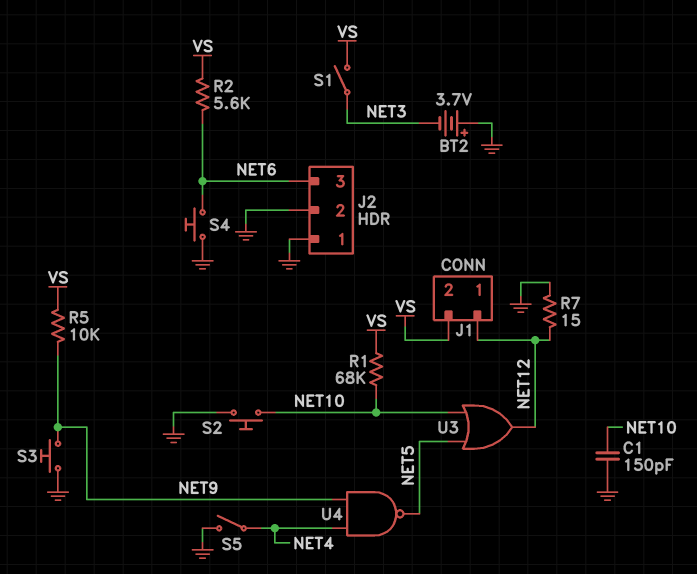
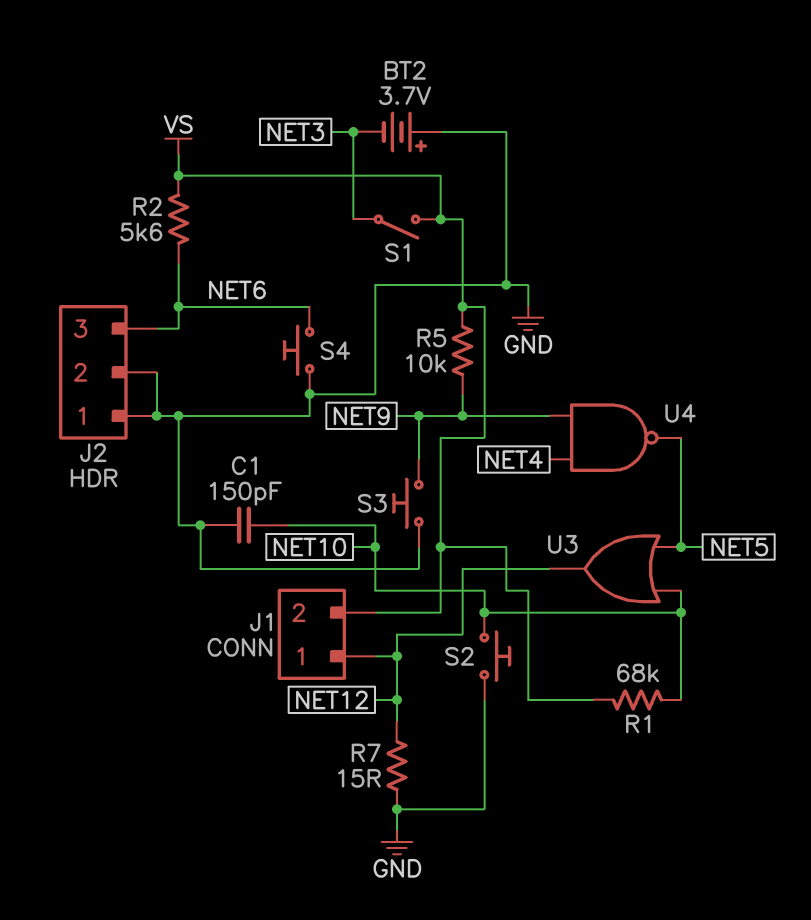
S5: switch (GND, NET4) -> none

